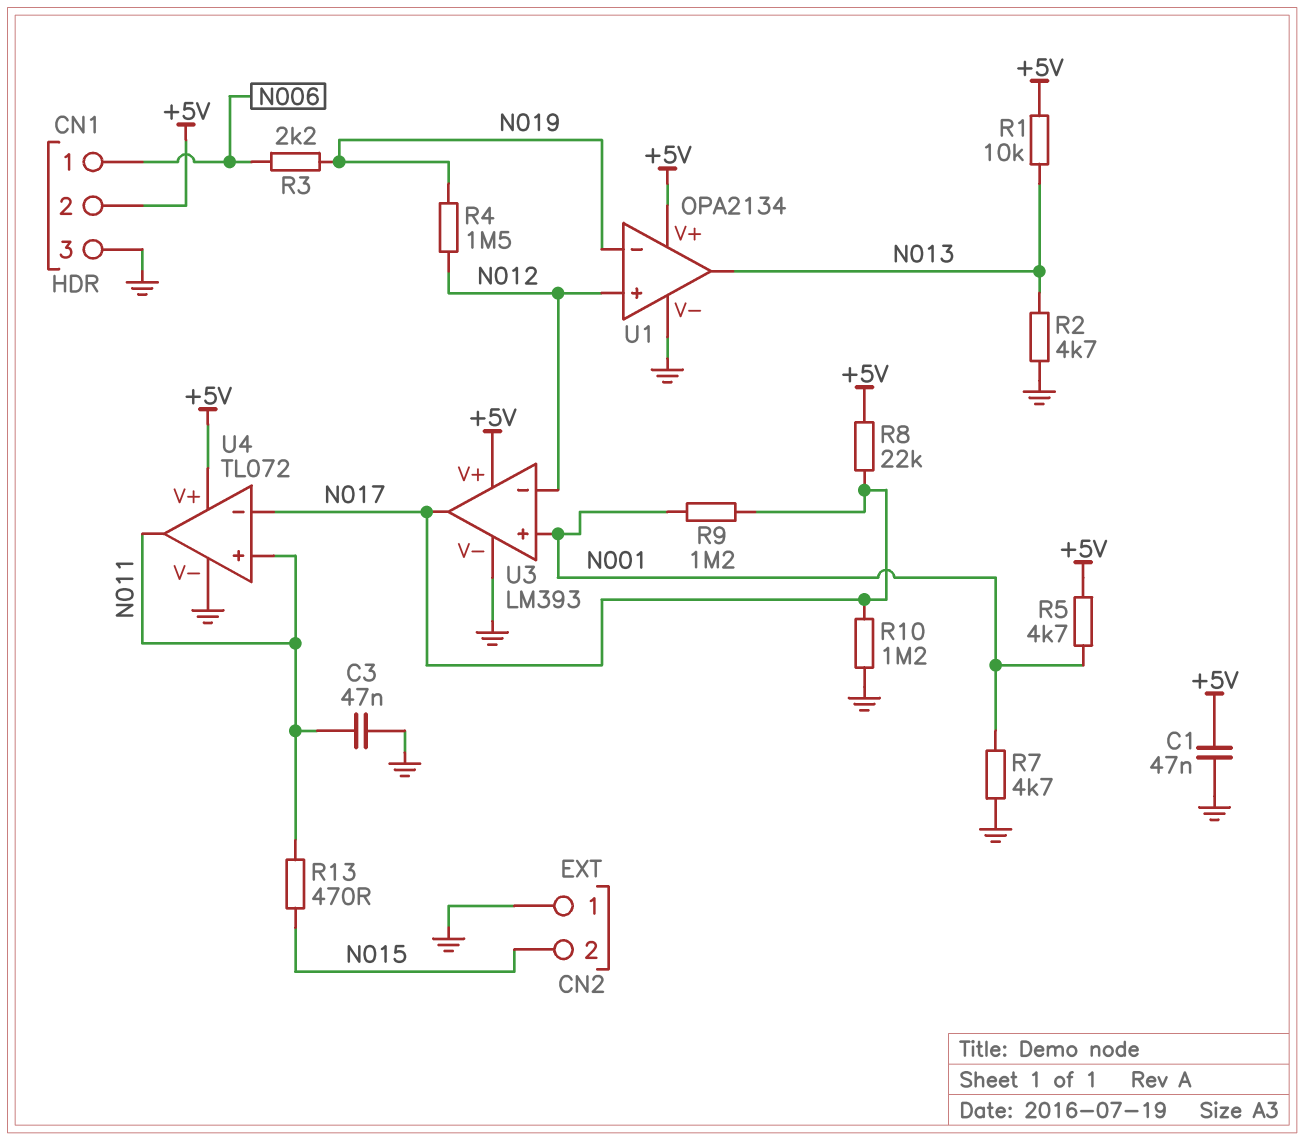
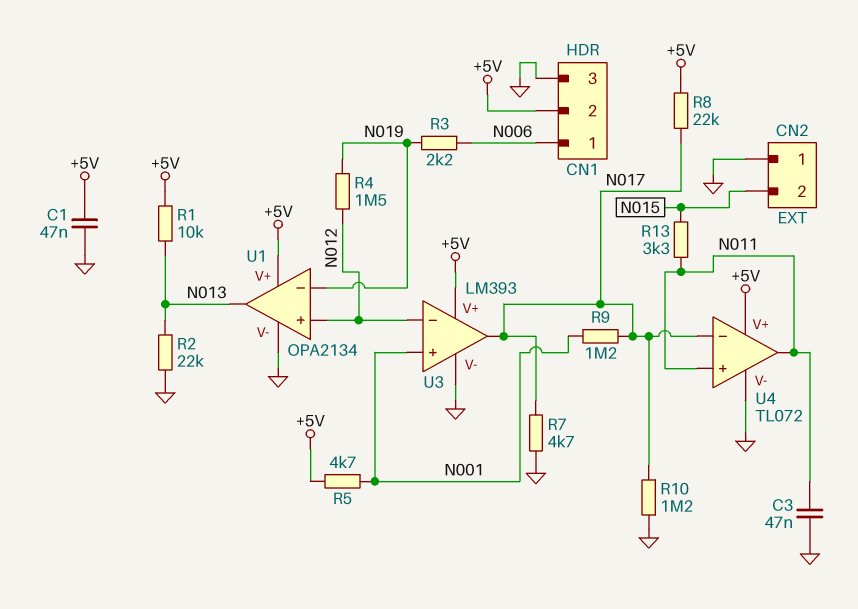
R2: 4.7k (GND, N013) -> 22k (GND, N013)
R7: 4.7k (GND, N001) -> 4.7k (GND, N017)
R13: 470 (N011, N015) -> 3.3k (N011, N015)

